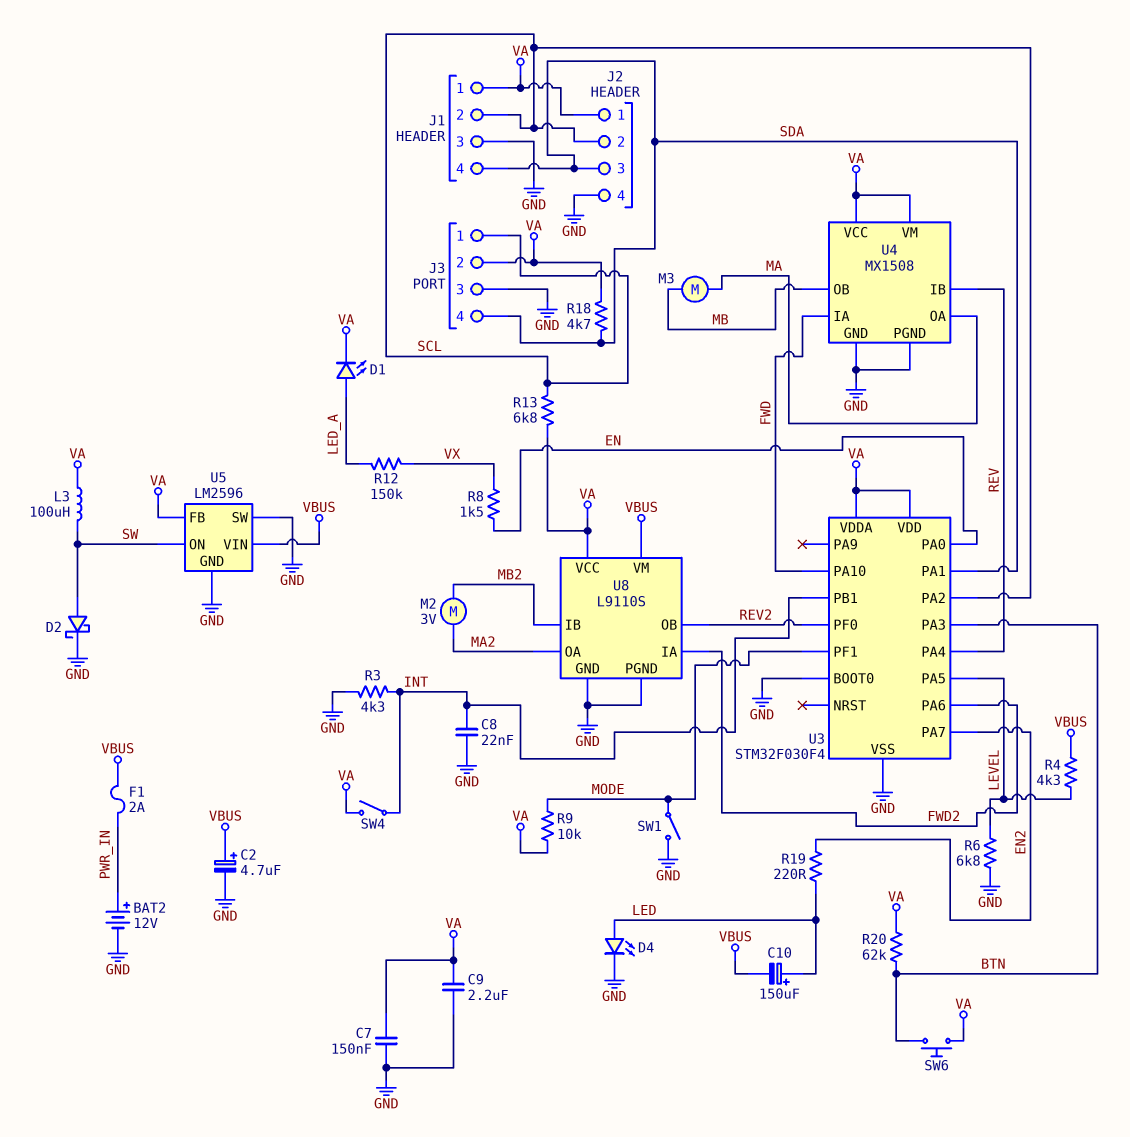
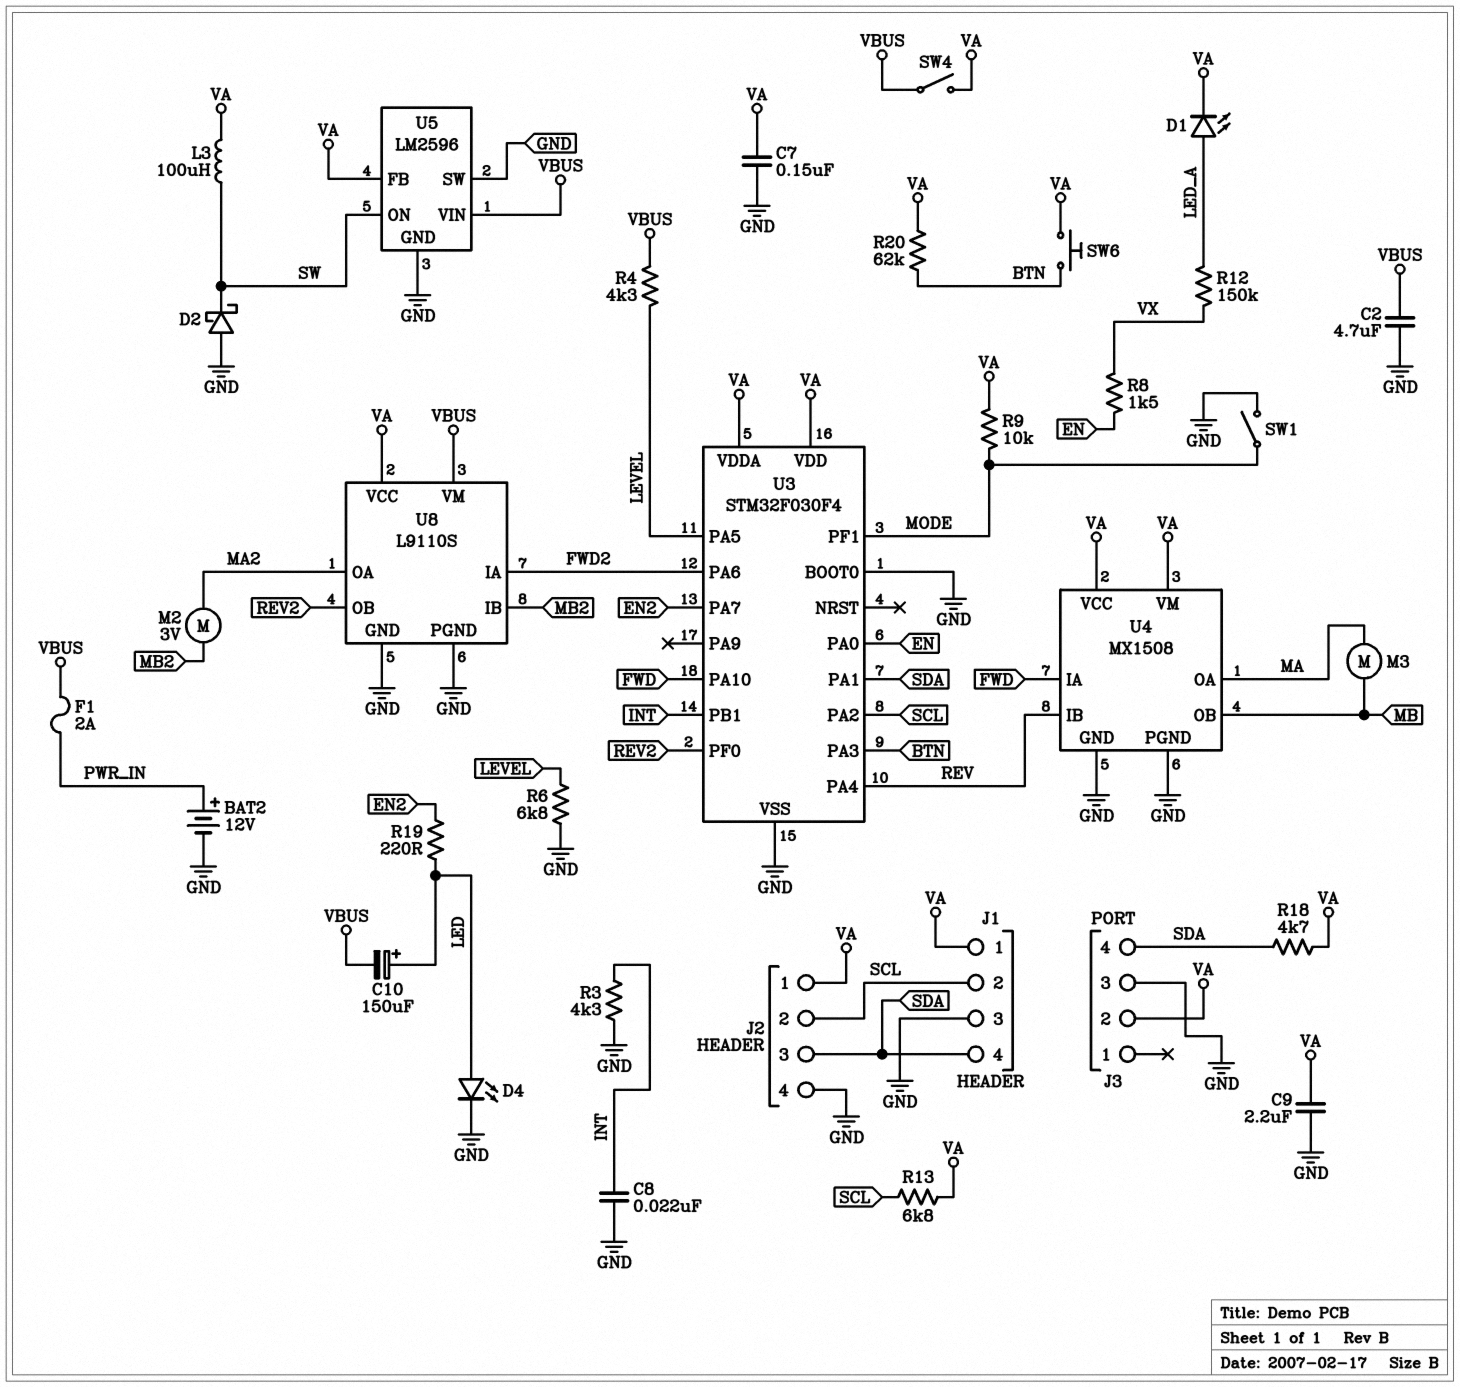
C2: 4.7uF (plus VBUS, minus GND) -> 4.7uF (GND, VBUS)
D2: schottky (A SW, K GND) -> schottky (A GND, K SW)
J3 pin 1: SCL -> none
SW4: switch (INT, VA) -> switch (VA, VBUS)

